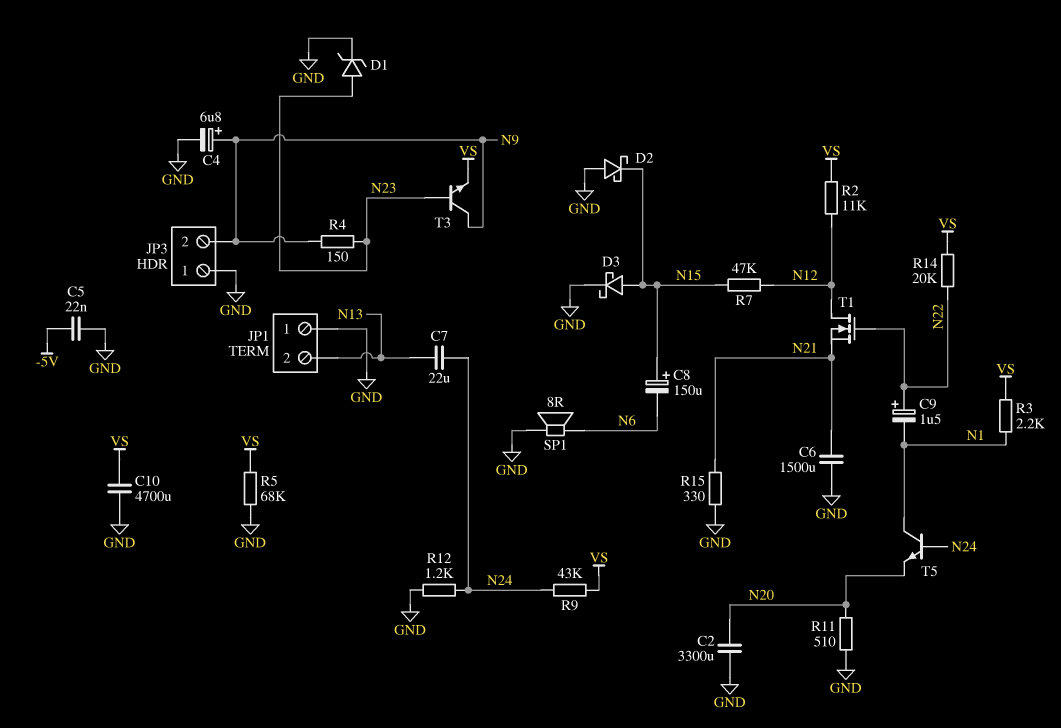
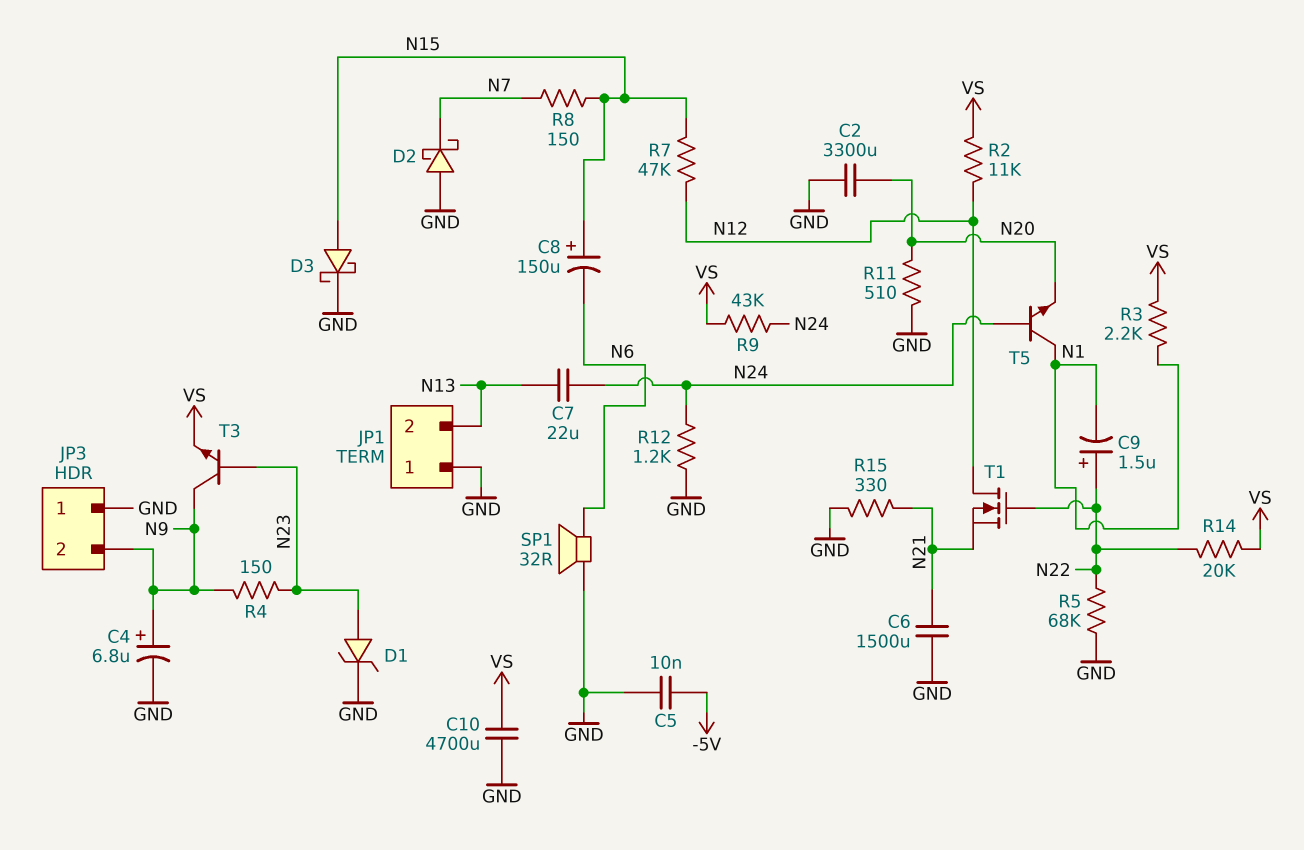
C5: 22nF (-5V, GND) -> 10nF (-5V, GND)
D2: schottky (A GND, K N15) -> schottky (A GND, K N7)
R5: 68k (GND, VS) -> 68k (GND, N22)
R8: none -> 150 (N7, N15)
SP1: speaker 8R (GND, N6) -> speaker 32R (GND, N6)

